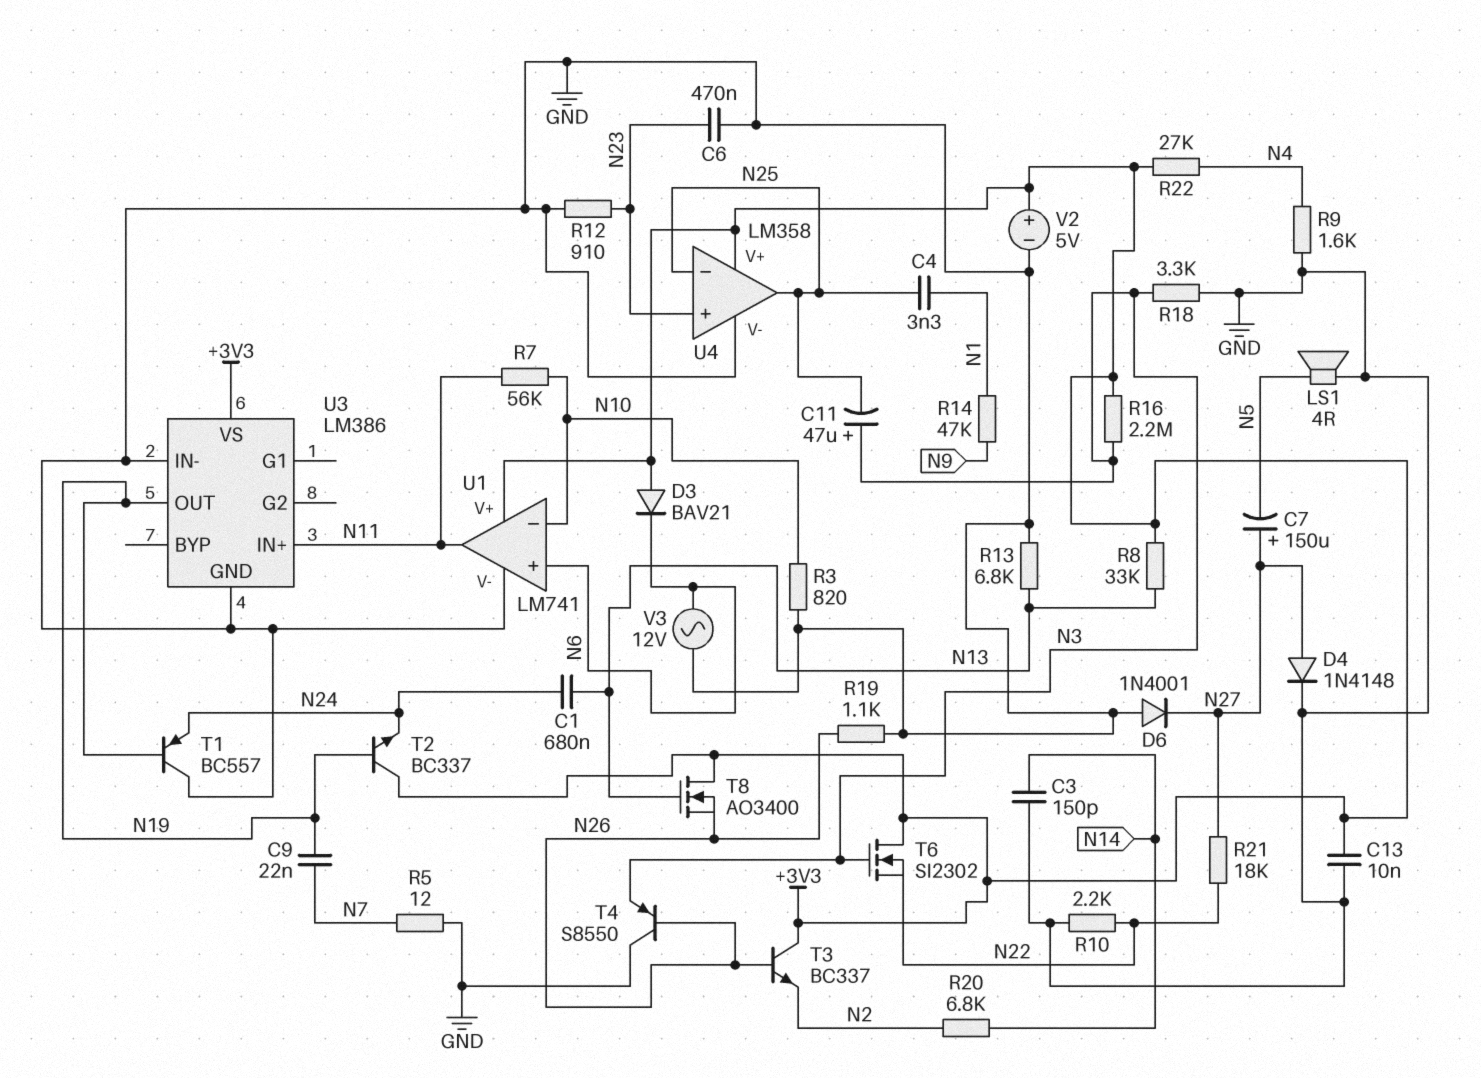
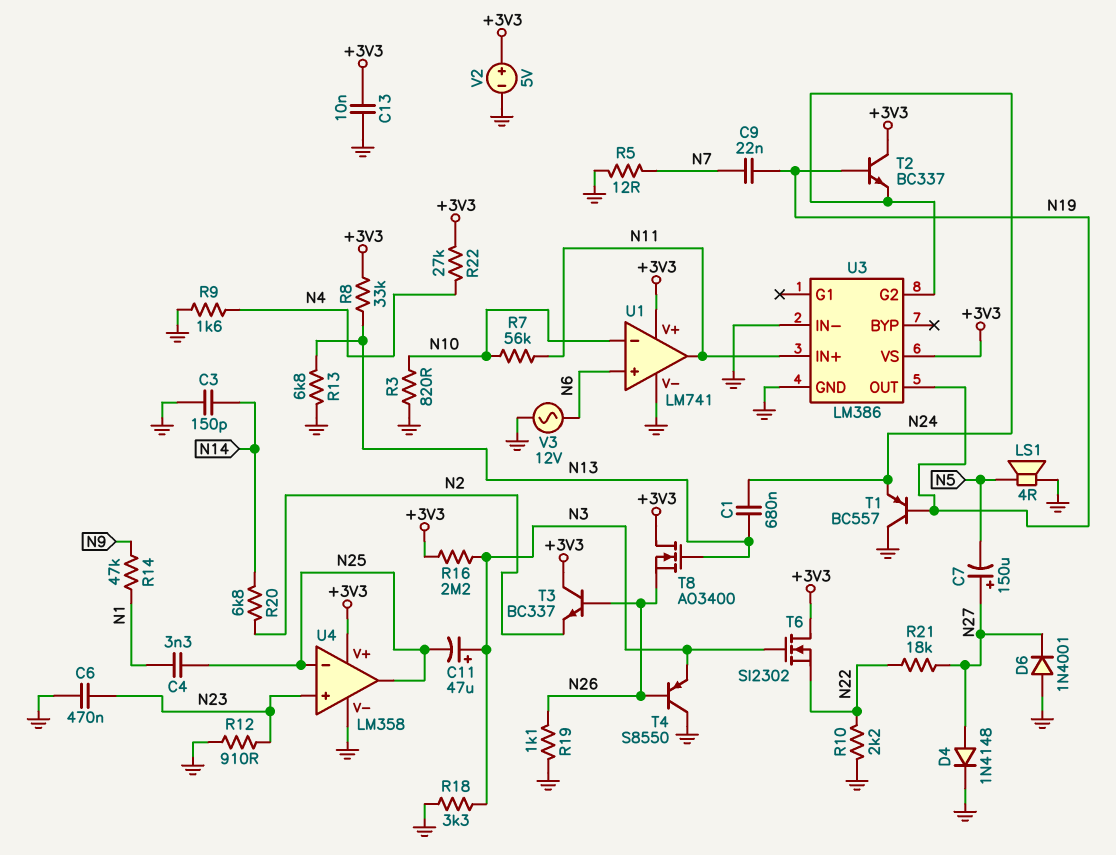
D3: diode BAV21 (A +3V3, K N6) -> none
U3 pin G2: none -> N24

